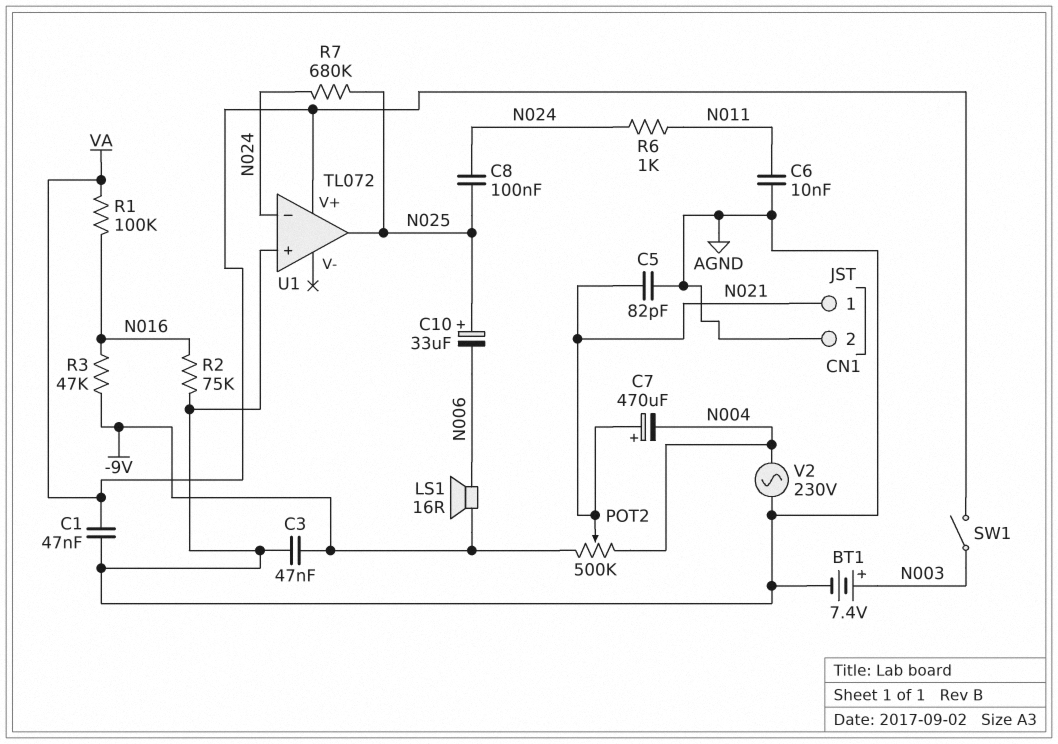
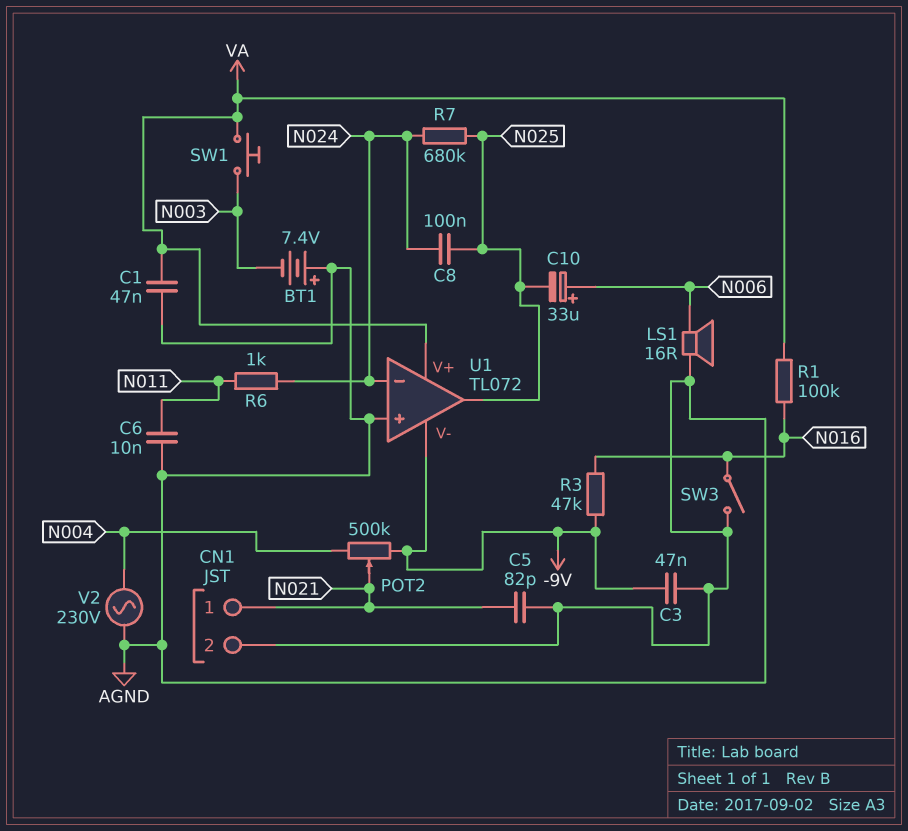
BT1: 7.4V (plus N003, minus AGND) -> 7.4V (plus AGND, minus N003)
C7: 470uF (plus N021, minus N004) -> none
C10: 33uF (plus N025, minus N006) -> 33uF (plus N006, minus N025)
LS1: speaker 16R (-9V, N006) -> speaker 16R (AGND, N006)
R2: 75k (AGND, N016) -> none
SW1: switch (N003, VA) -> button (N003, VA)
SW3: none -> switch (AGND, N016)
U1 pin V-: none -> -9V

